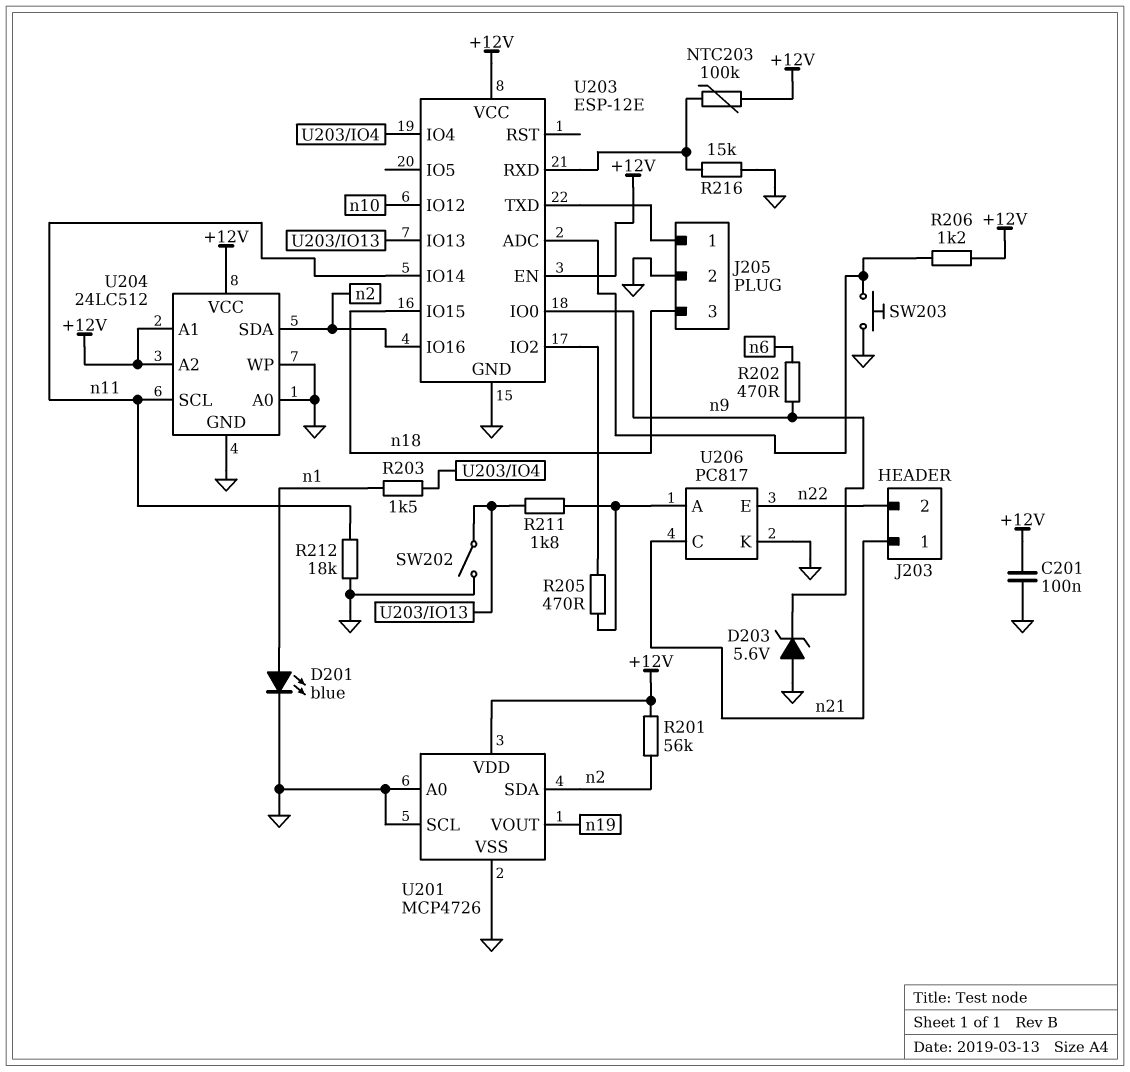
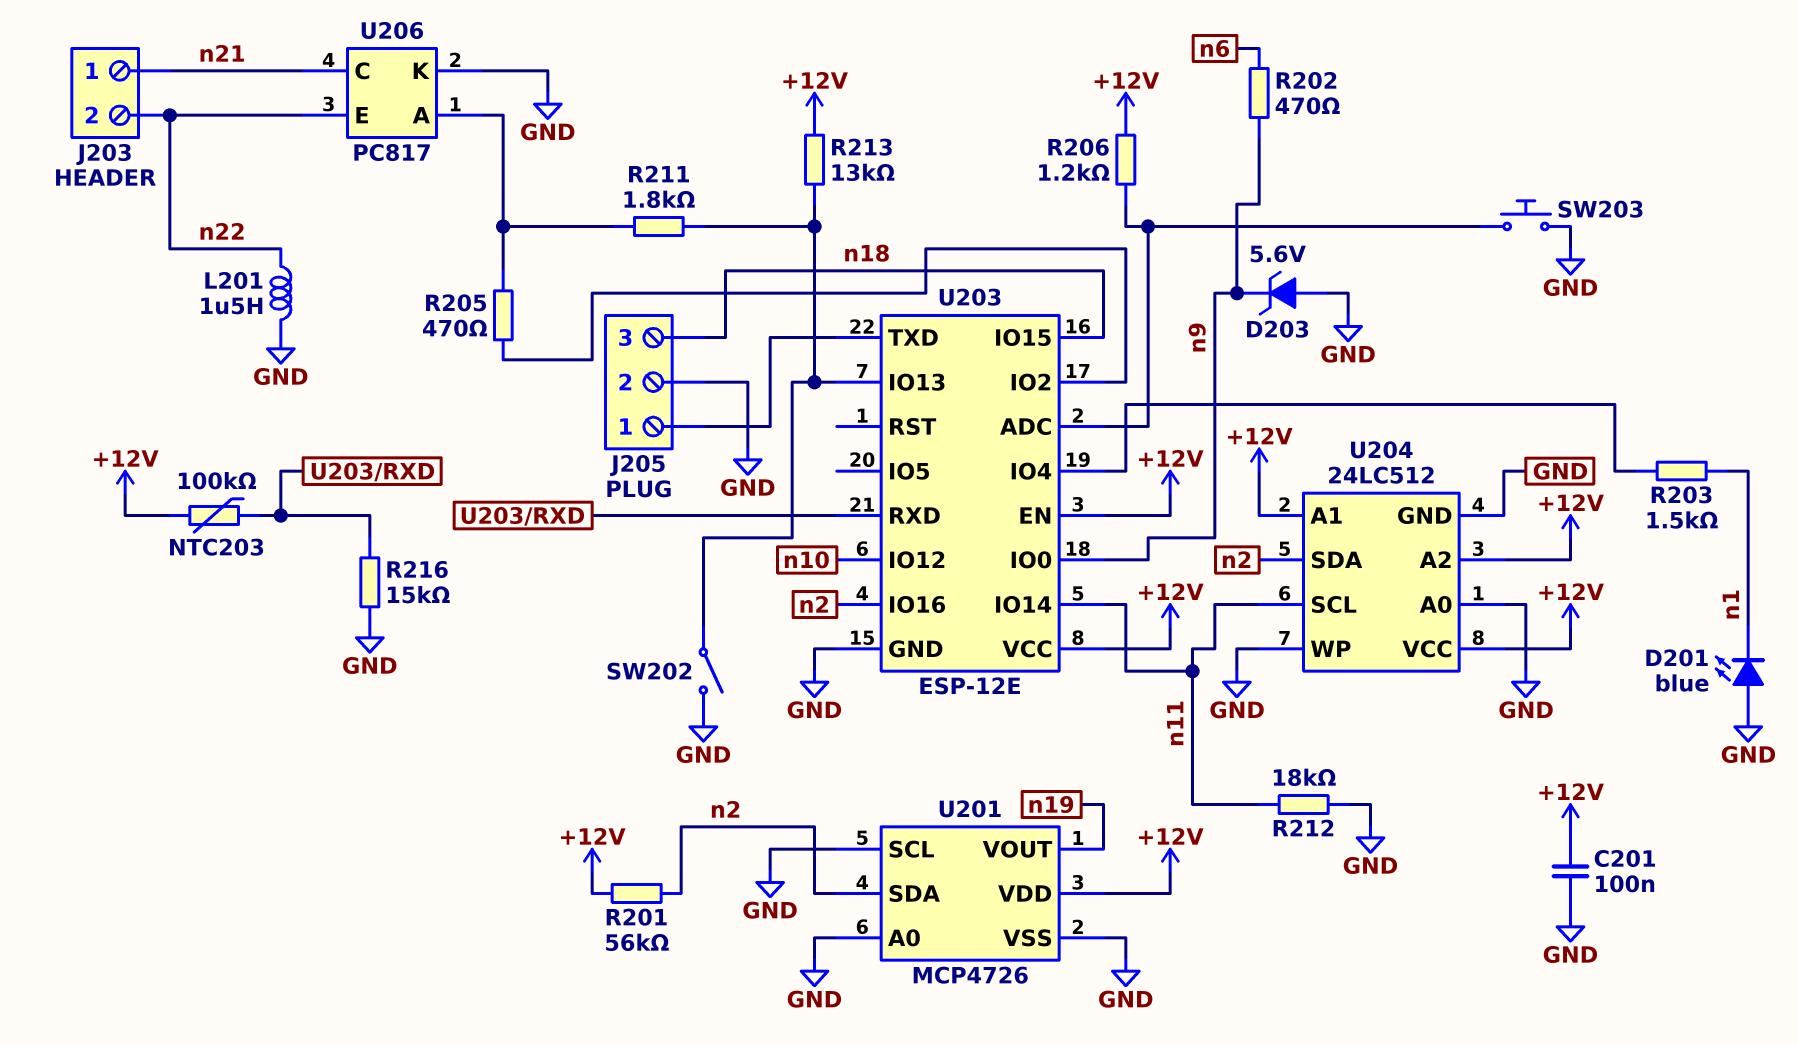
D201: LED blue (A n1, K GND) -> LED blue (A GND, K n1)
L201: none -> 1.5uH (GND, n22)
R213: none -> 13k (+12V, U203/IO13)

